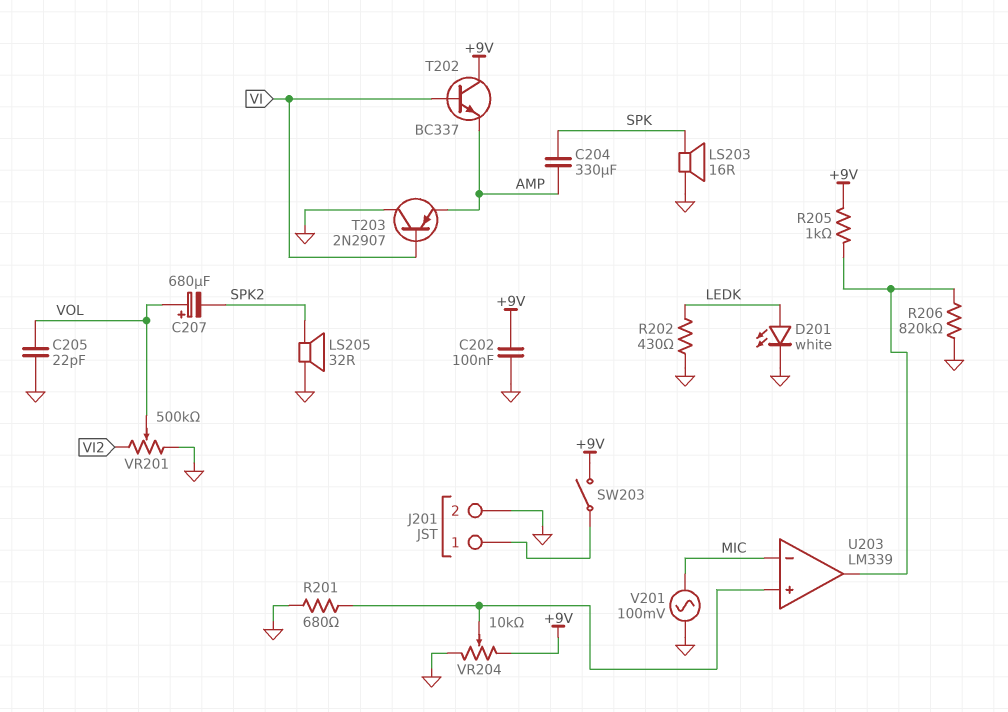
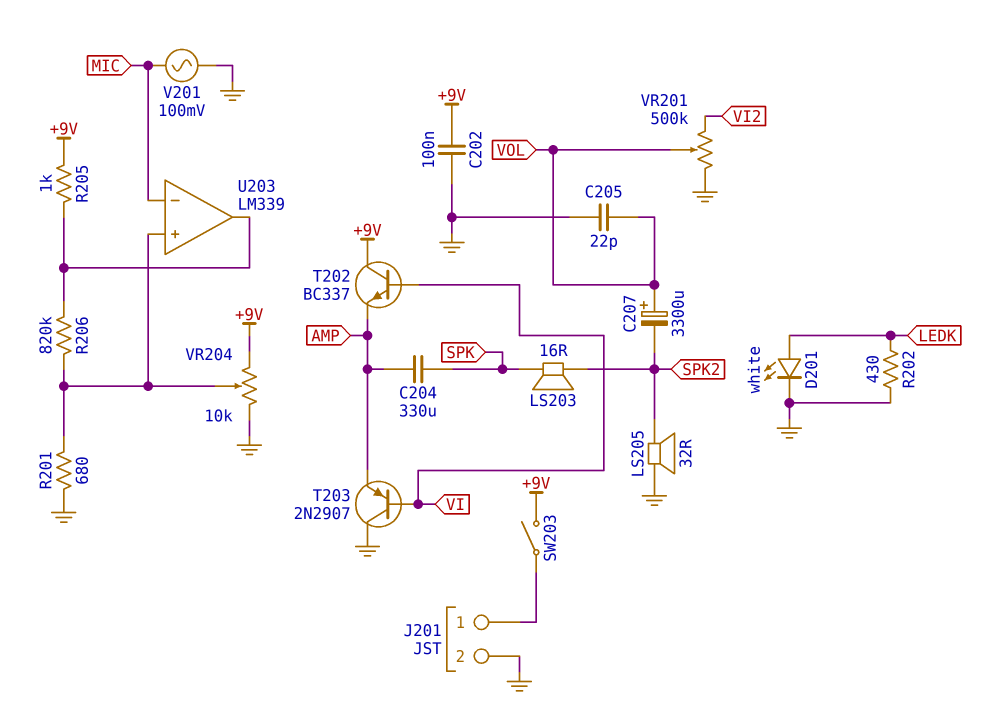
C207: 680uF (plus VOL, minus SPK2) -> 3300uF (plus VOL, minus SPK2)
LS203: speaker 16R (GND, SPK) -> speaker 16R (SPK, SPK2)
R206: 820k (GND, U203/out) -> 820k (U203/in+, U203/out)

